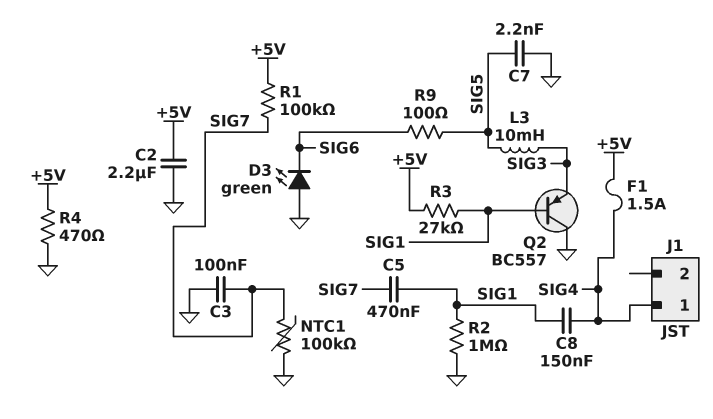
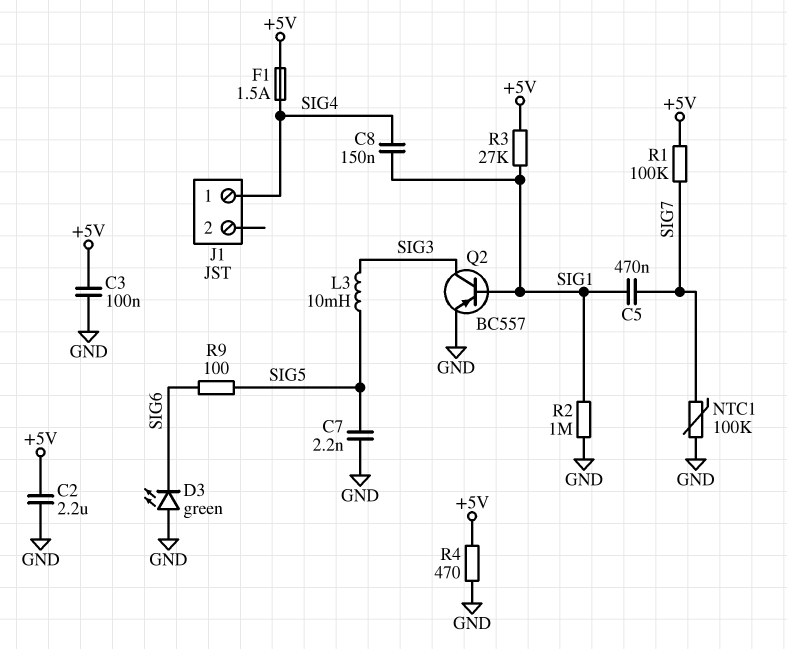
C3: 100nF (GND, SIG7) -> 100nF (+5V, GND)
Q2: PNP BC557 (B SIG1, C GND, E SIG3) -> PNP BC557 (B SIG1, C SIG3, E GND)

